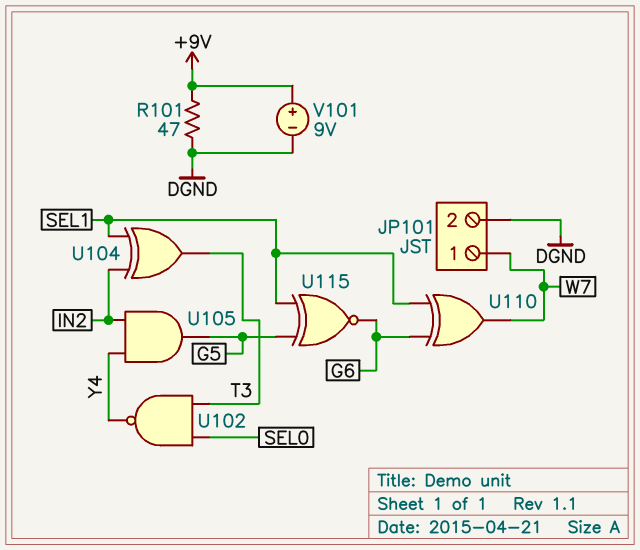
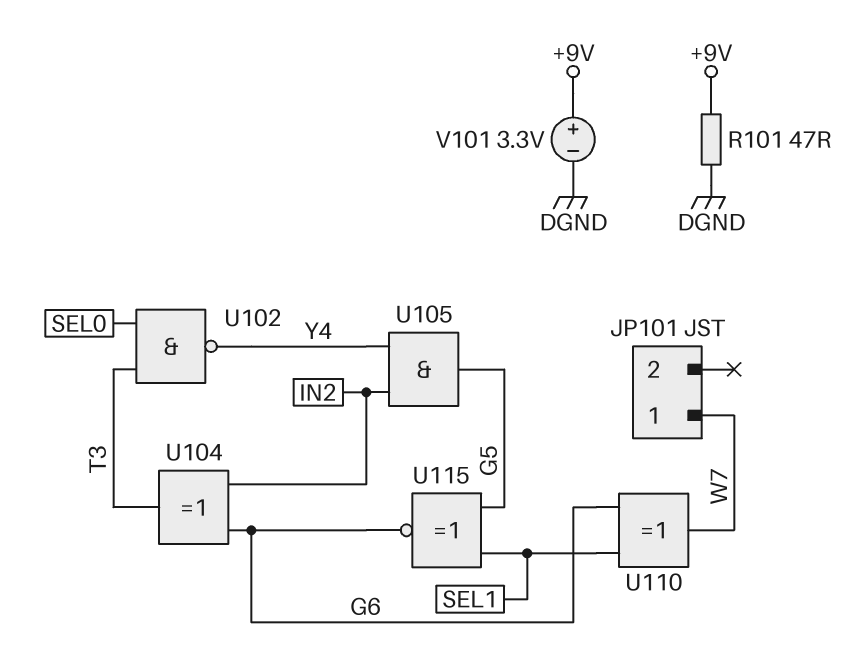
JP101 pin 2: DGND -> none
U104: XOR (in IN2, in SEL1, out T3) -> XOR (in G6, in IN2, out T3)
V101: 9V (plus +9V, minus DGND) -> 3.3V (plus +9V, minus DGND)

